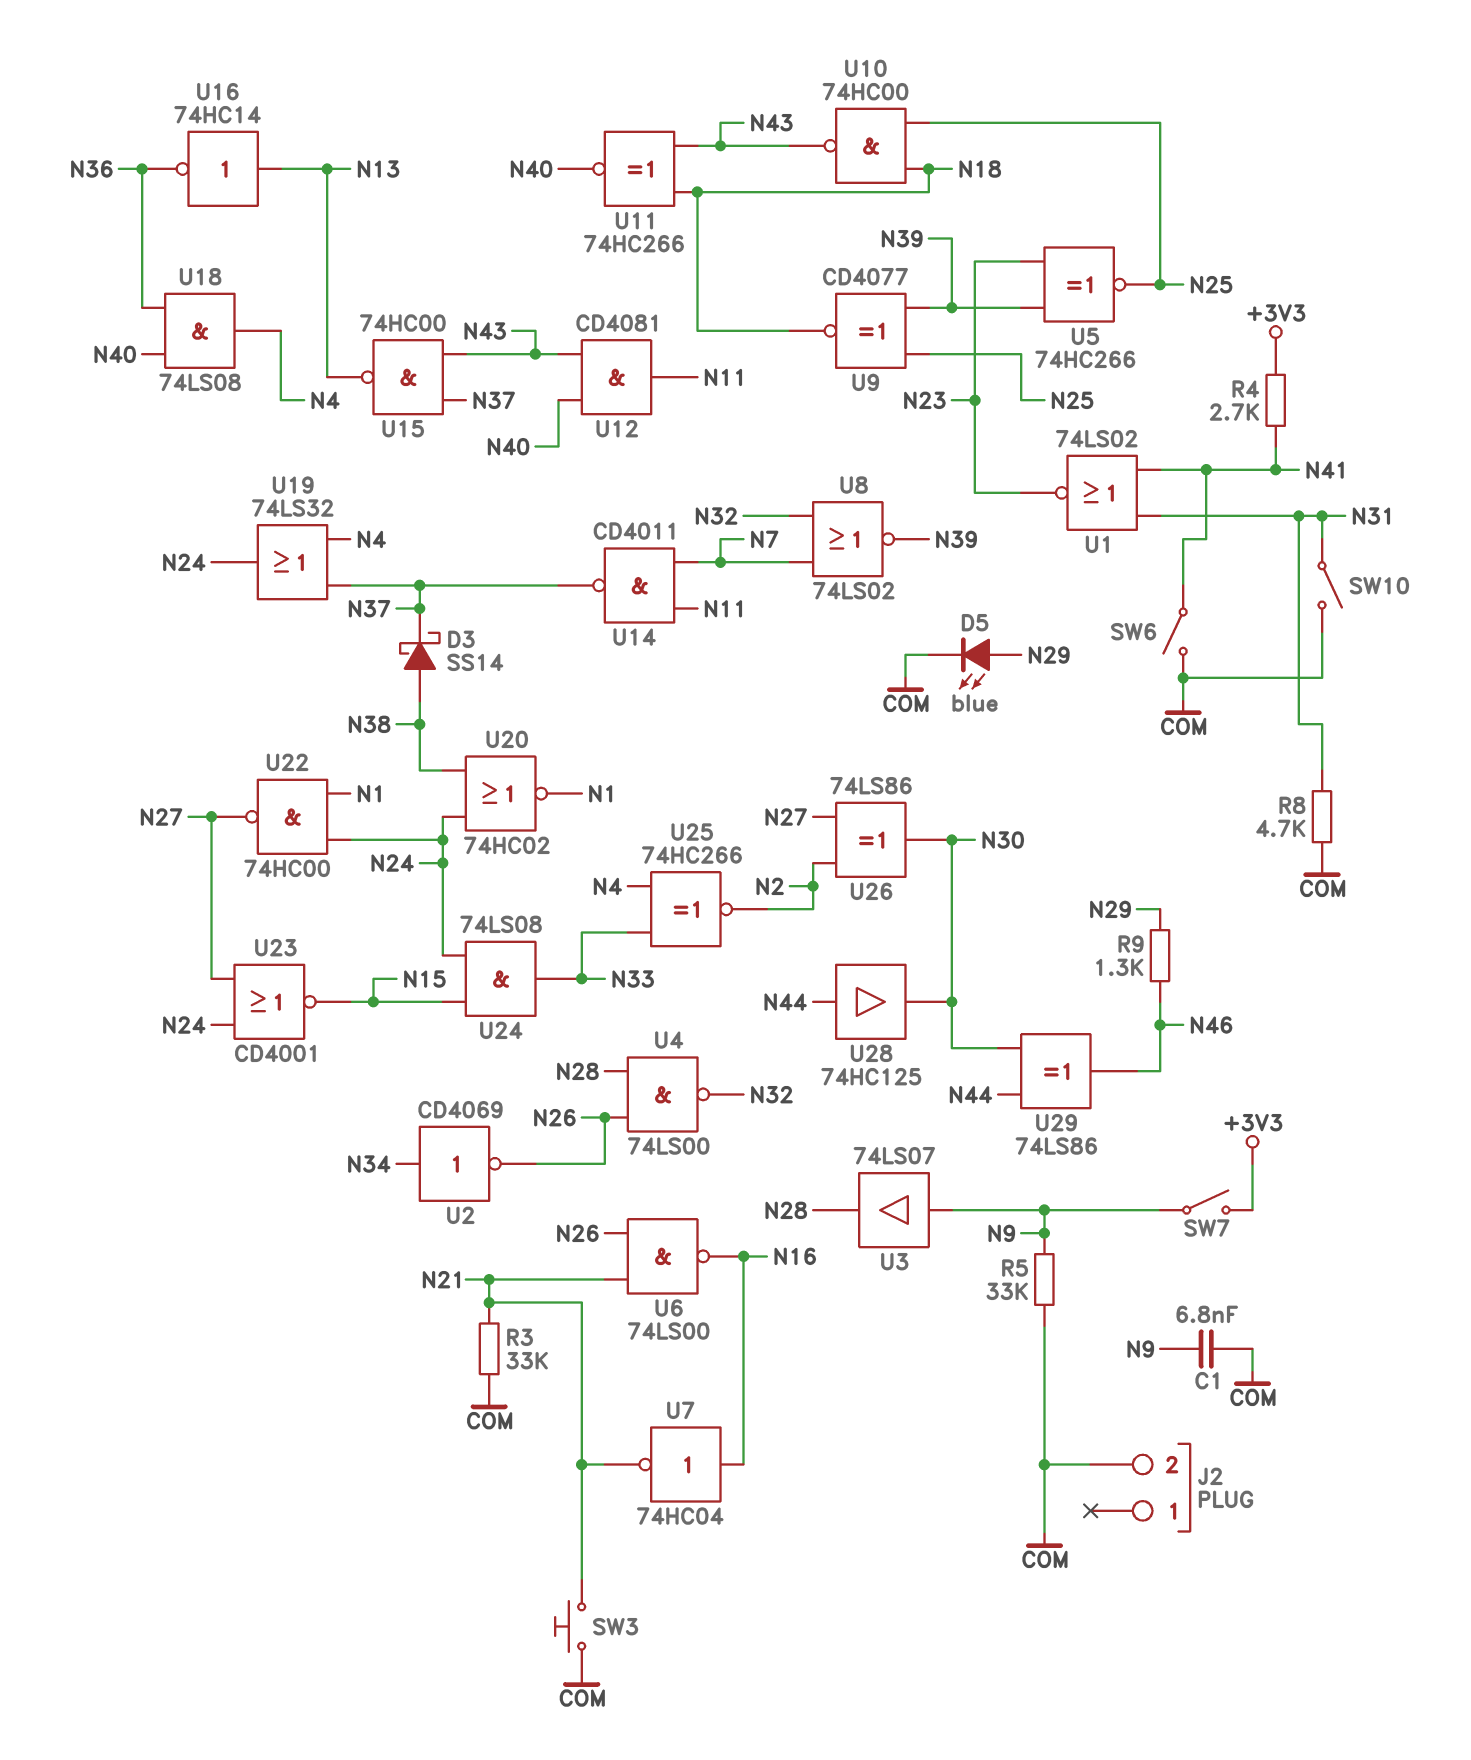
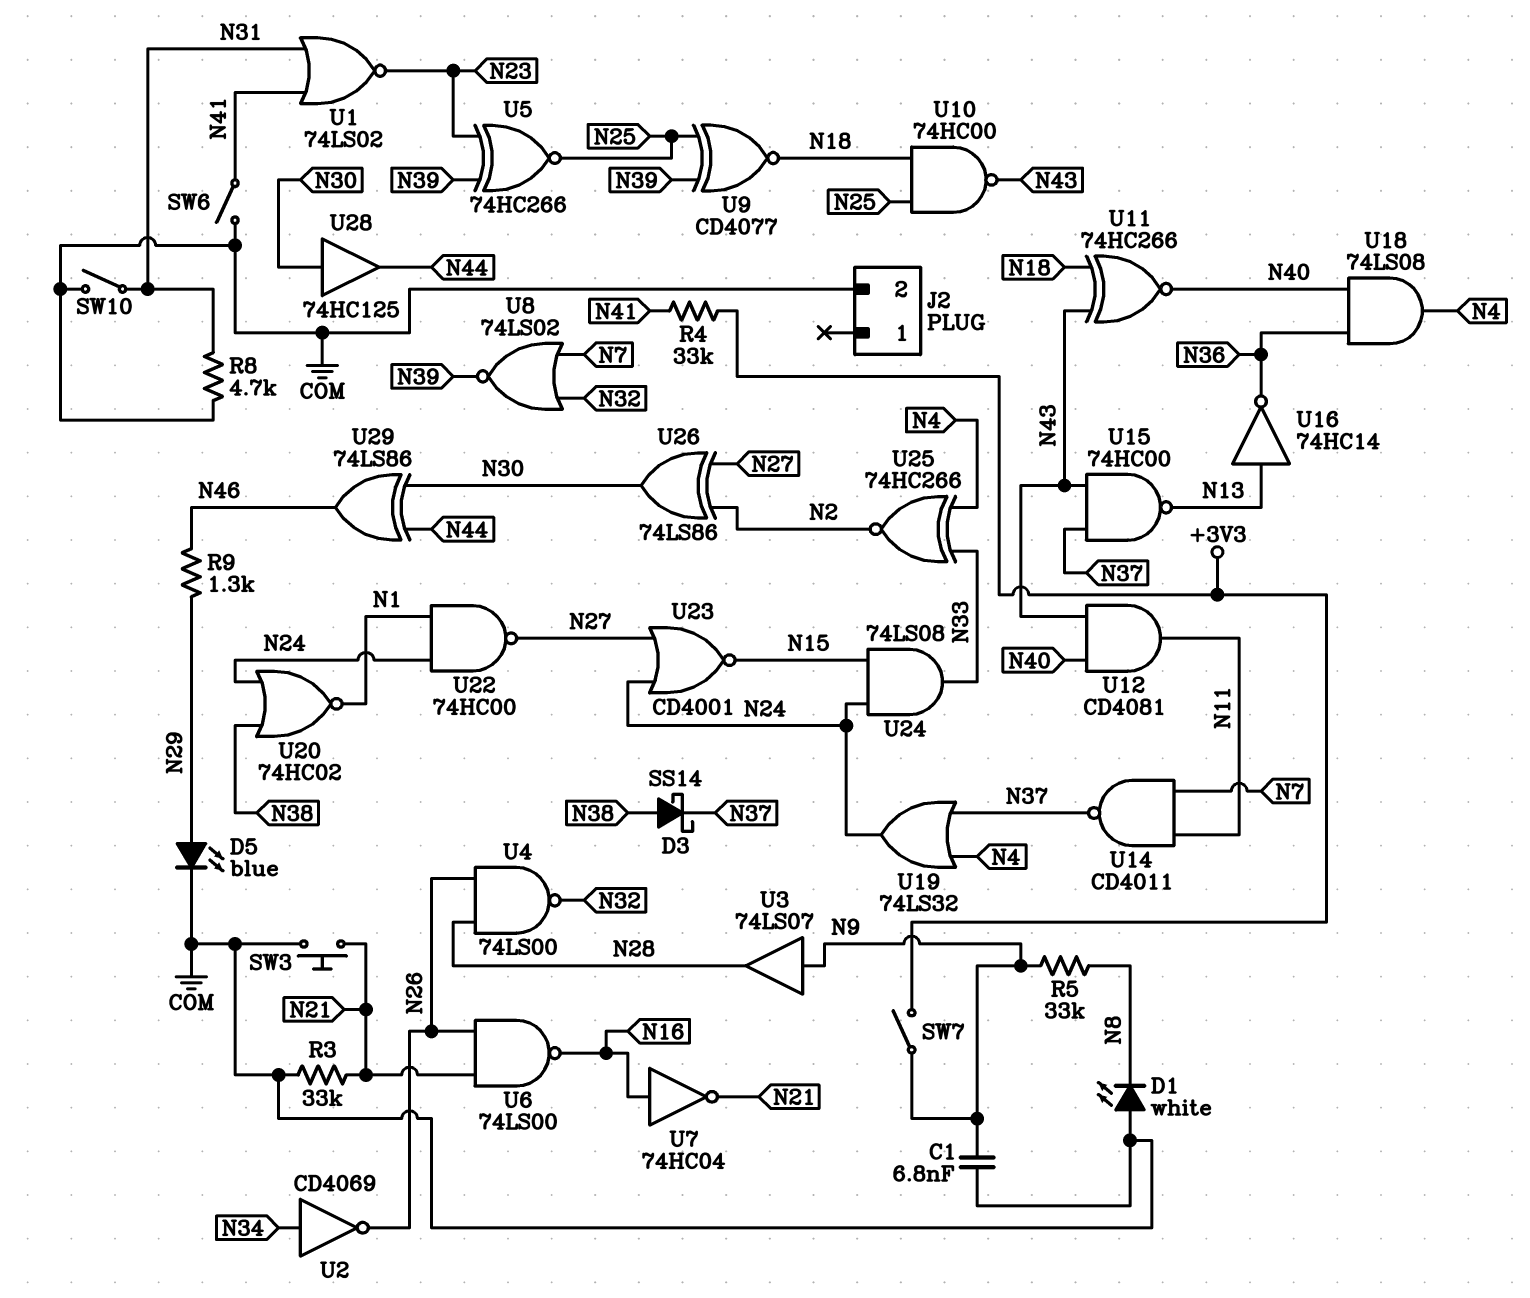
D1: none -> LED white (A COM, K N8)
R4: 2.7k (+3V3, N41) -> 33k (+3V3, N41)
R5: 33k (COM, N9) -> 33k (N8, N9)
U28: buffer 74HC125 (in N44, out N30) -> buffer 74HC125 (in N30, out N44)

